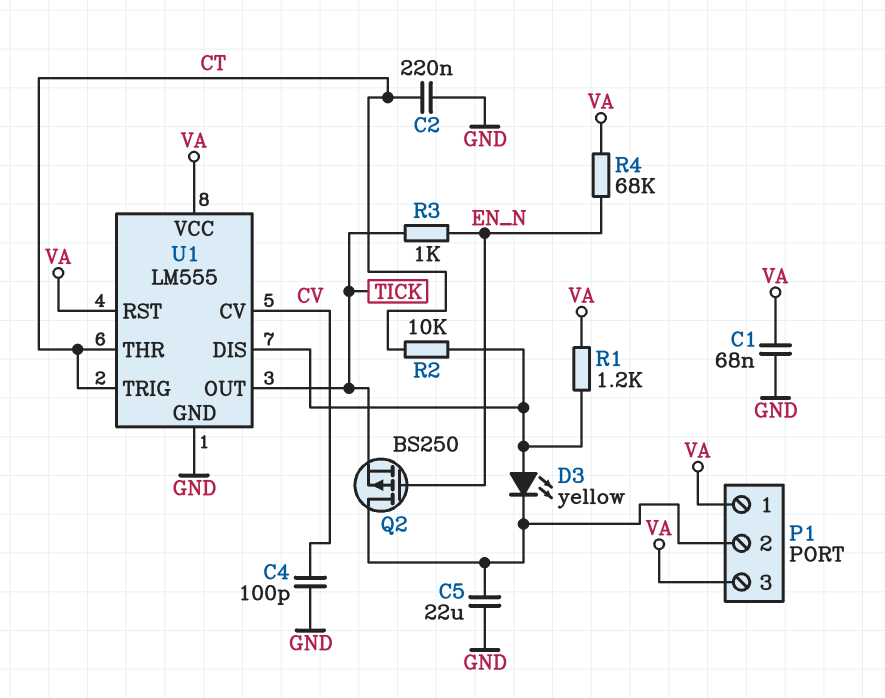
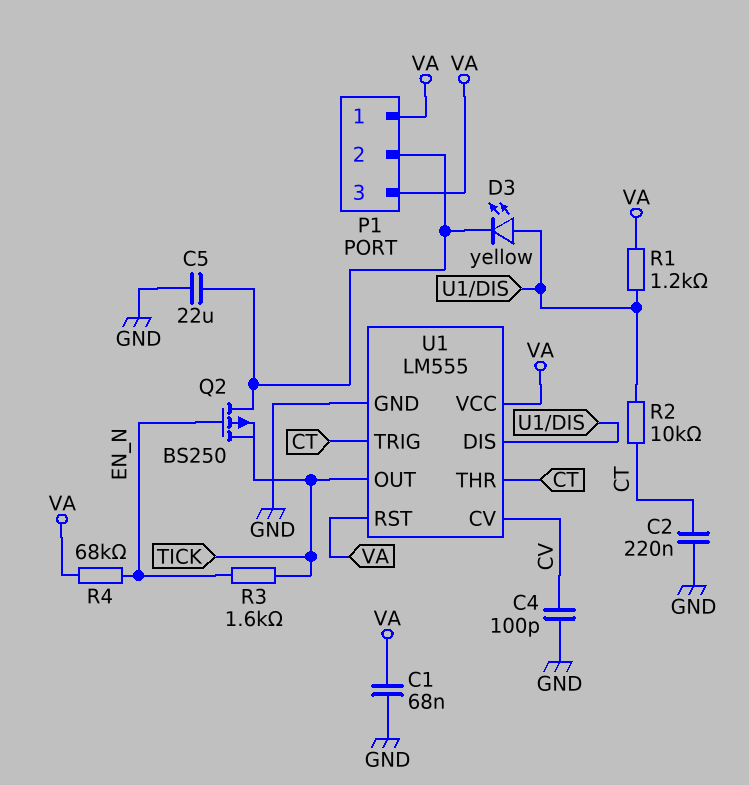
R3: 1k (EN_N, TICK) -> 1.6k (EN_N, TICK)

